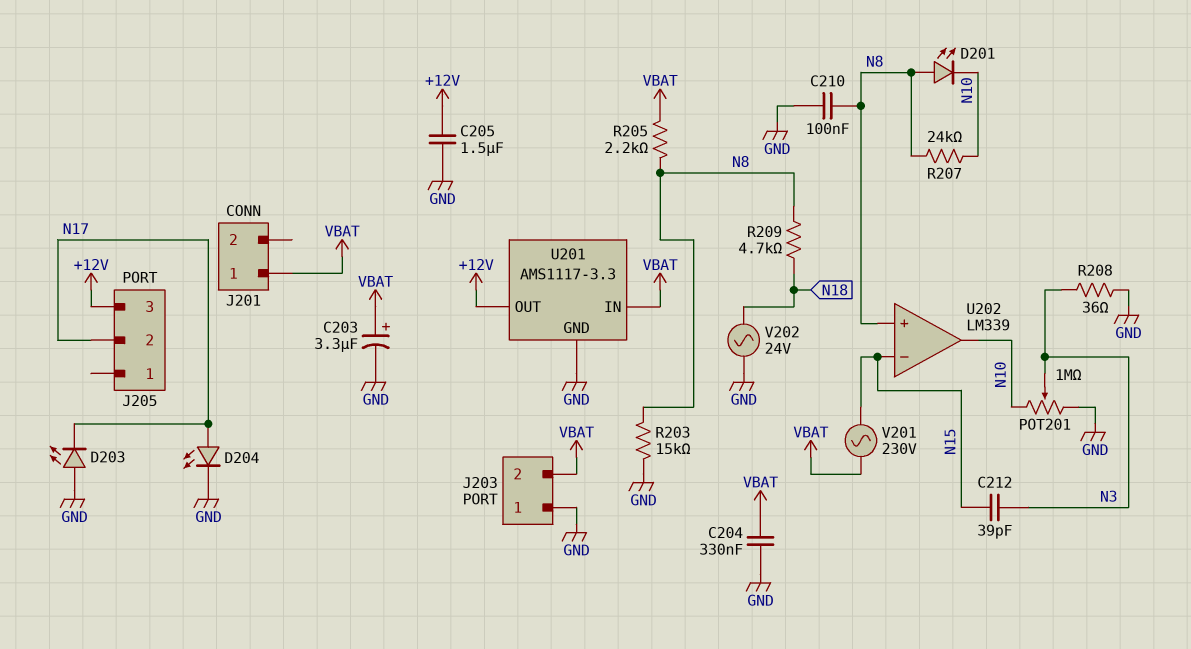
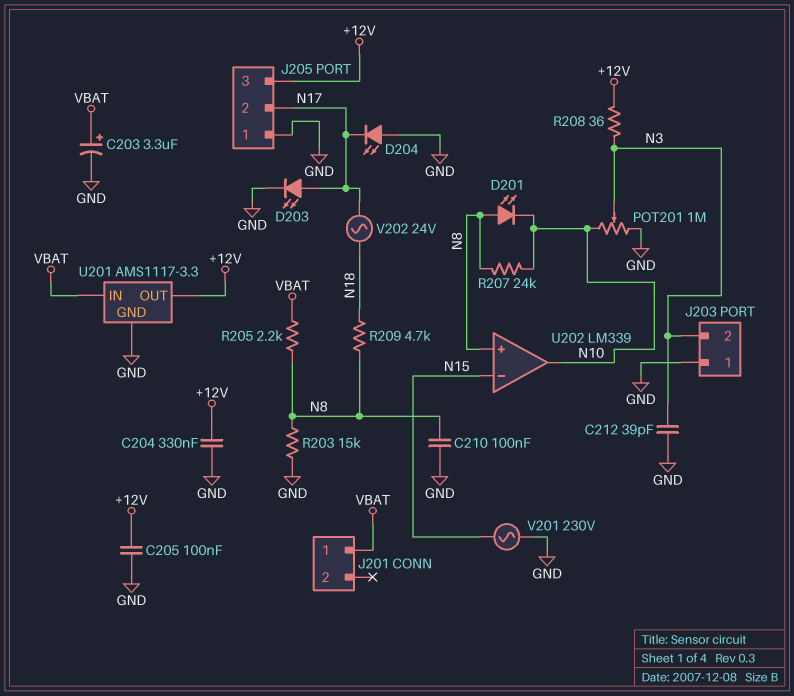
C204: 330nF (GND, VBAT) -> 330nF (+12V, GND)
C205: 1.5uF (+12V, GND) -> 100nF (+12V, GND)
C212: 39pF (N3, N15) -> 39pF (GND, N3)
D203: LED (A GND, K N17) -> LED (A N17, K GND)
D204: LED (A N17, K GND) -> LED (A GND, K N17)
J203 pin 2: VBAT -> N3
J205 pin 1: none -> GND
R208: 36 (GND, N3) -> 36 (+12V, N3)
V201: AC 230V (N15, VBAT) -> AC 230V (GND, N15)
V202: AC 24V (GND, N18) -> AC 24V (N17, N18)

